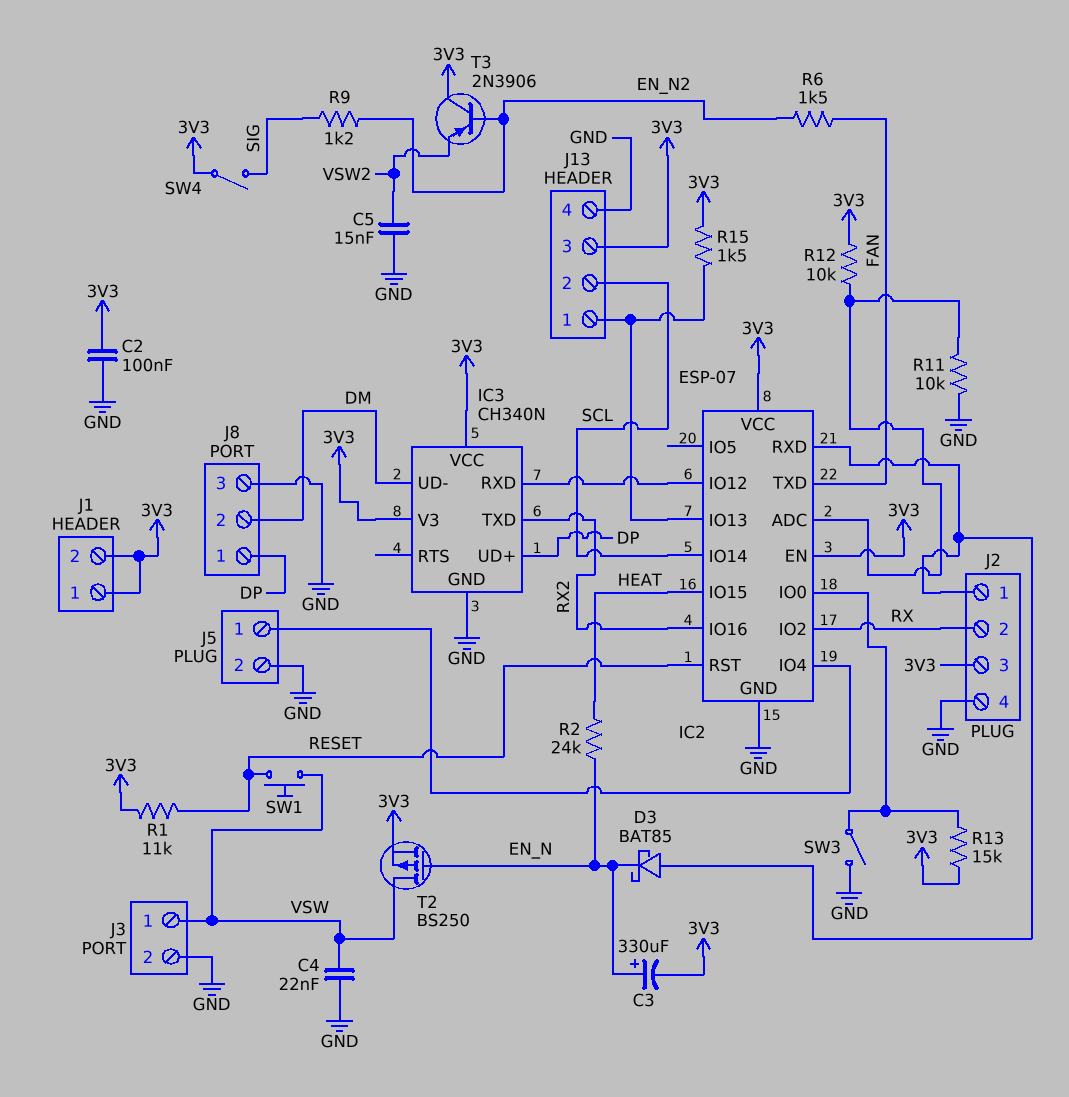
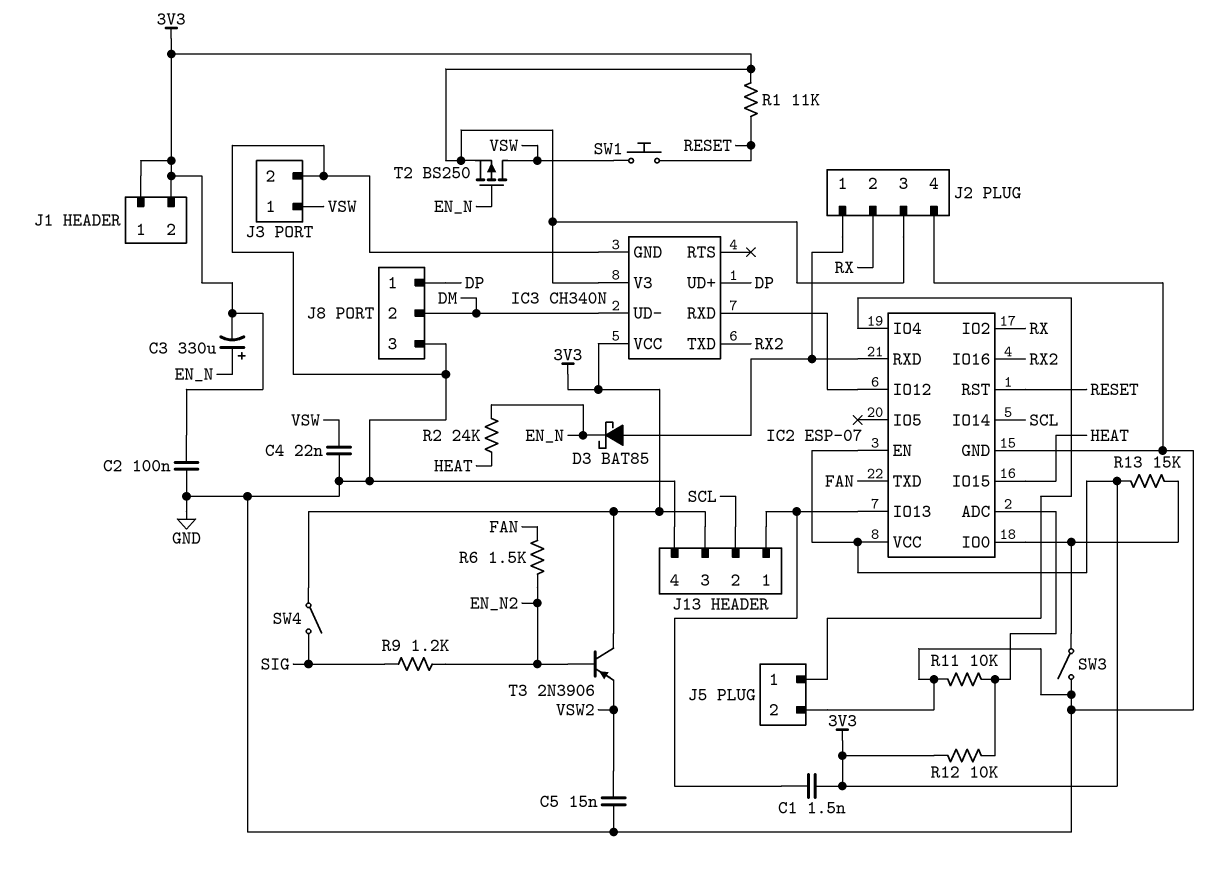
C1: none -> 1.5nF (3V3, IC2/IO13)
R15: 1.5k (3V3, IC2/IO13) -> none

